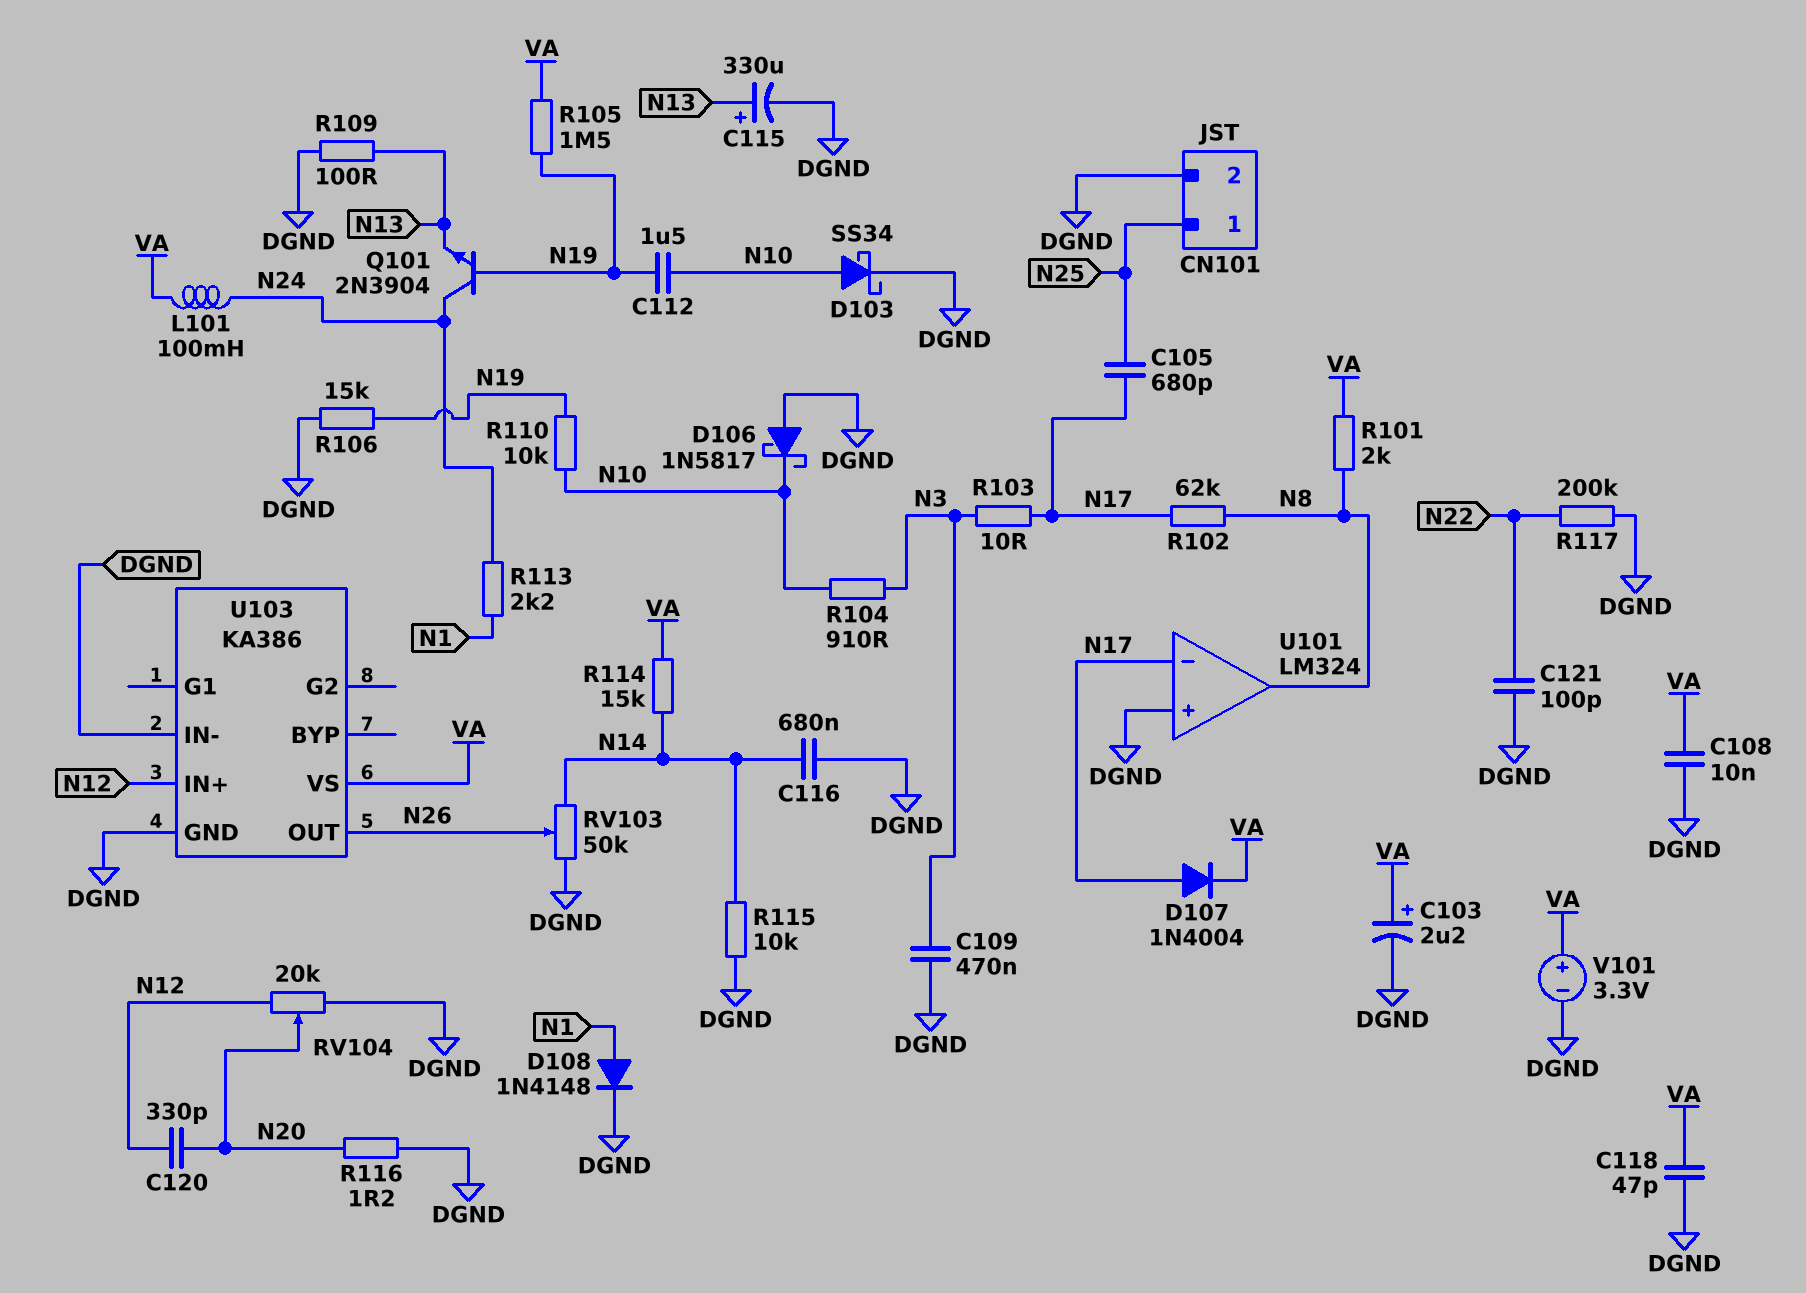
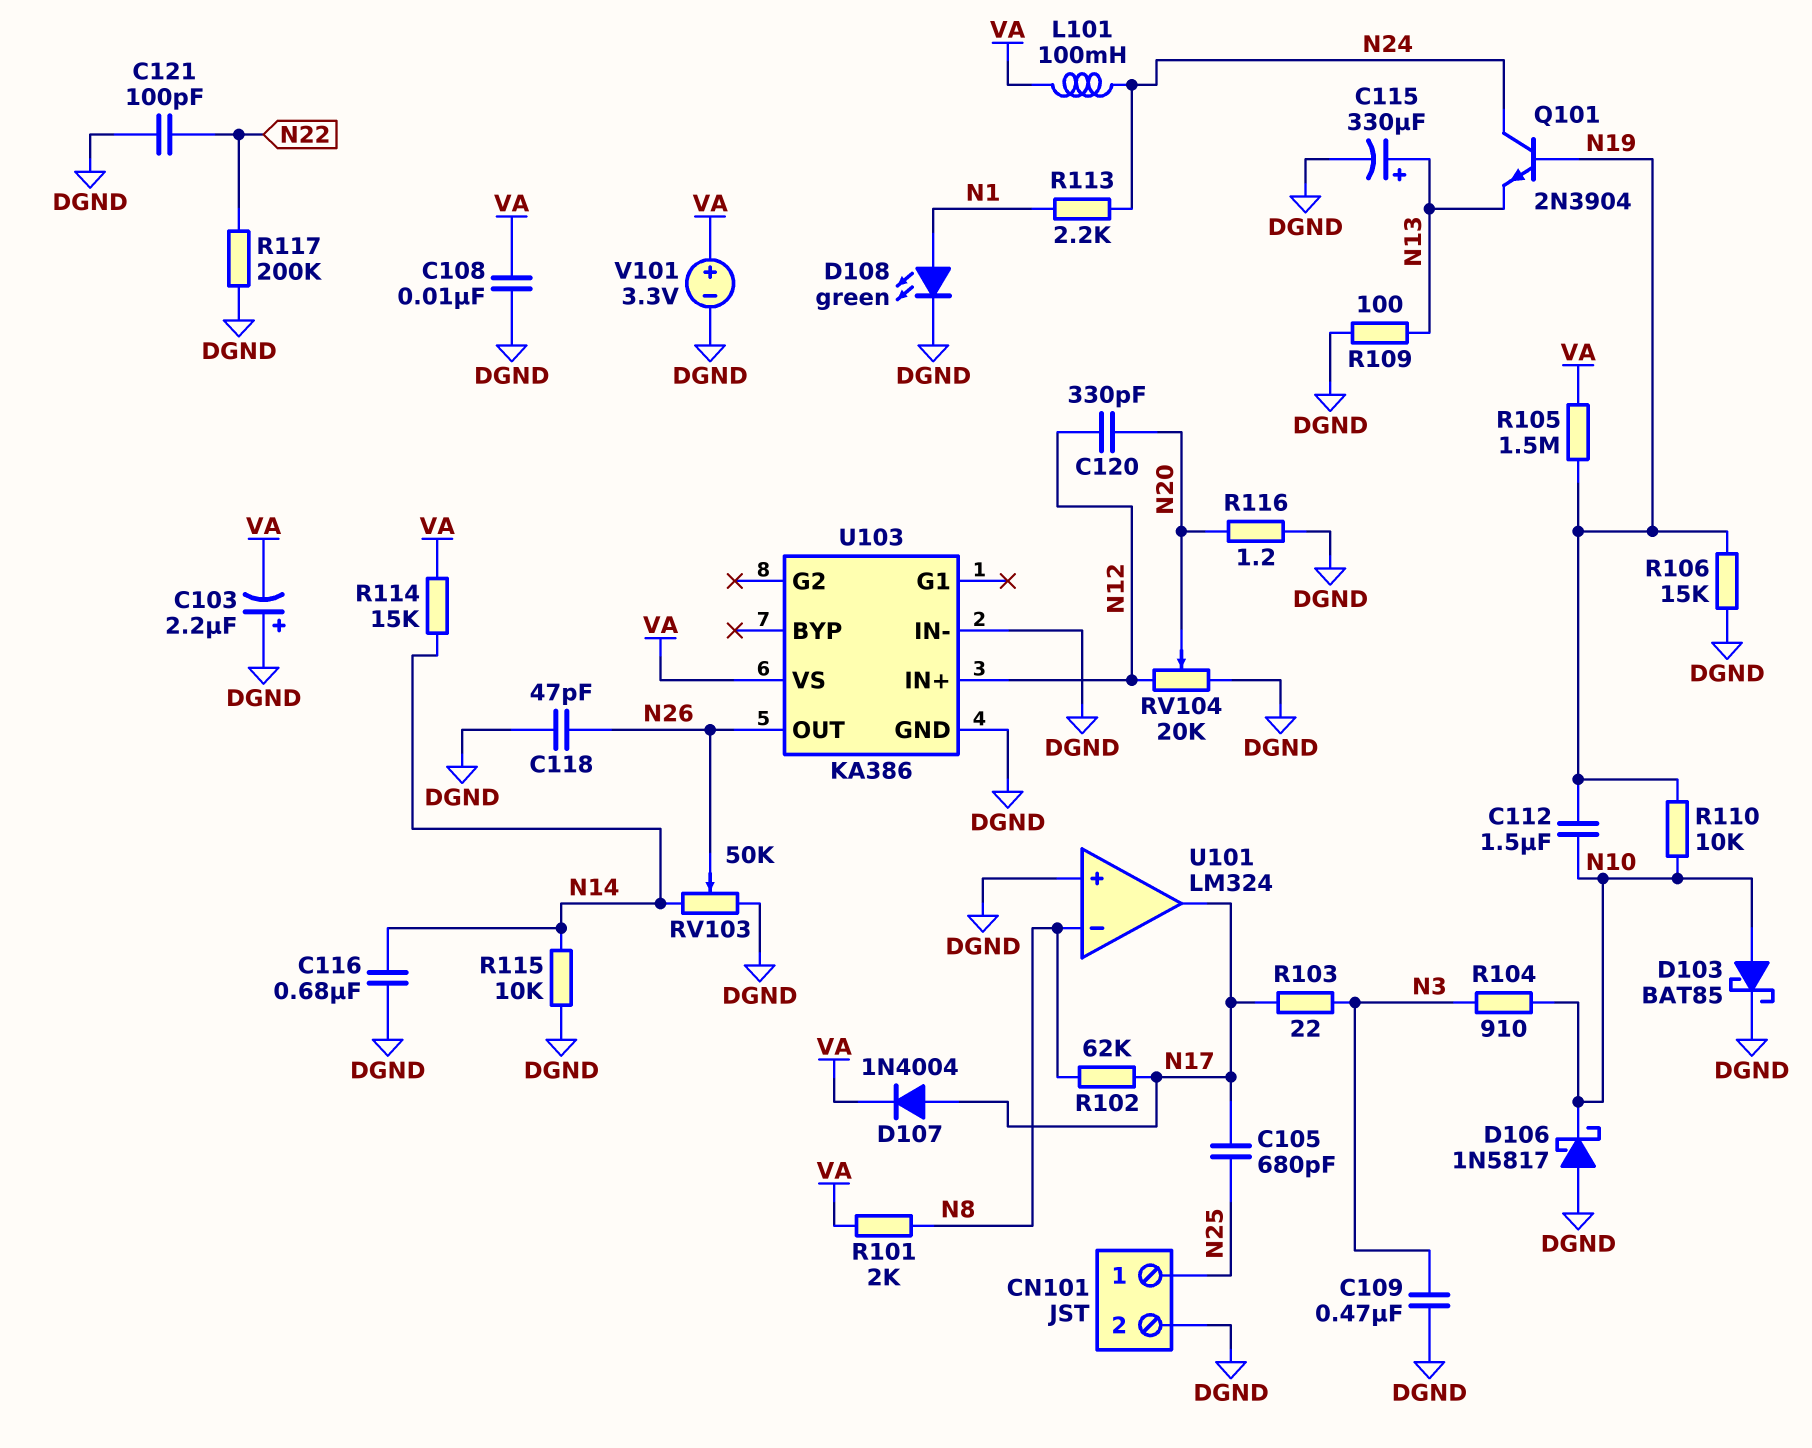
C103: 2.2uF (plus VA, minus DGND) -> 2.2uF (plus DGND, minus VA)
C118: 47pF (DGND, VA) -> 47pF (DGND, N26)
D103: schottky SS34 (A N10, K DGND) -> schottky BAT85 (A N10, K DGND)
D108: diode 1N4148 (A N1, K DGND) -> LED green (A N1, K DGND)
R103: 10 (N3, N17) -> 22 (N3, N17)
U101 pin in-: N17 -> N8
U101 pin out: N8 -> N17

